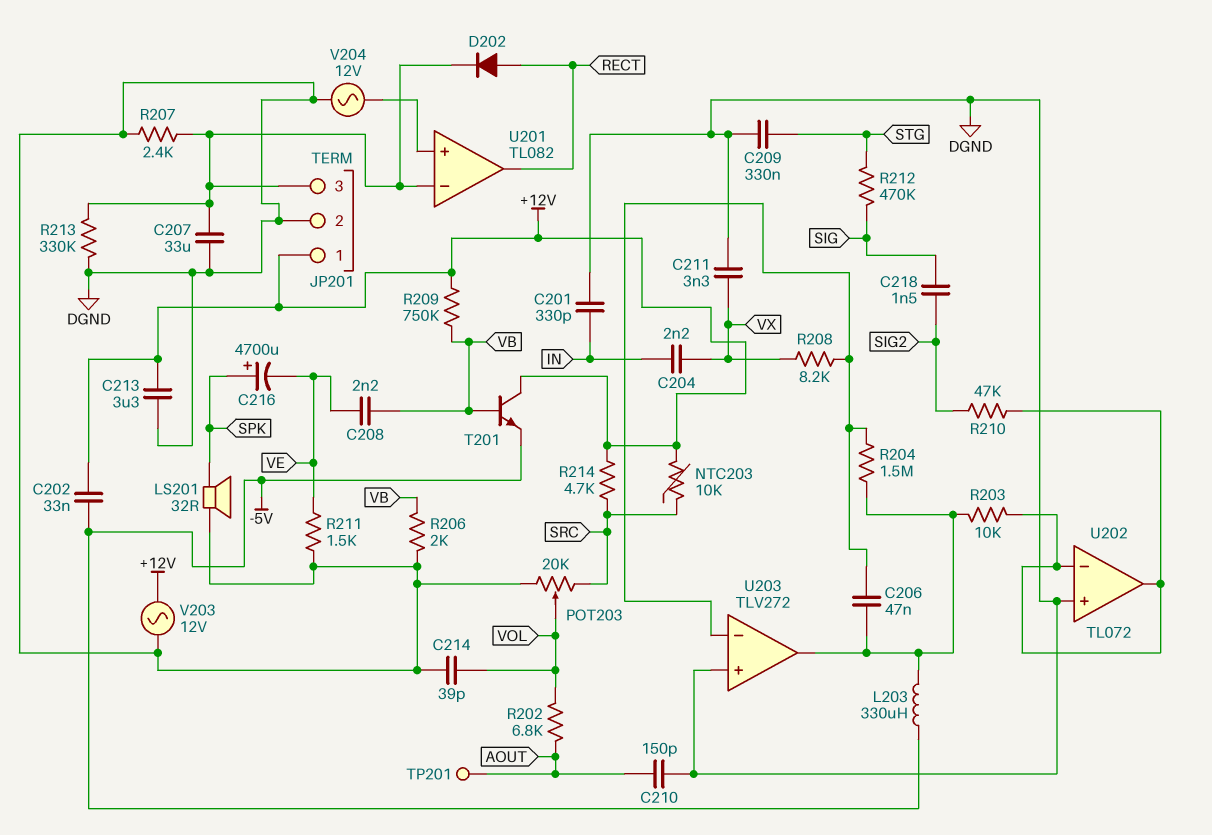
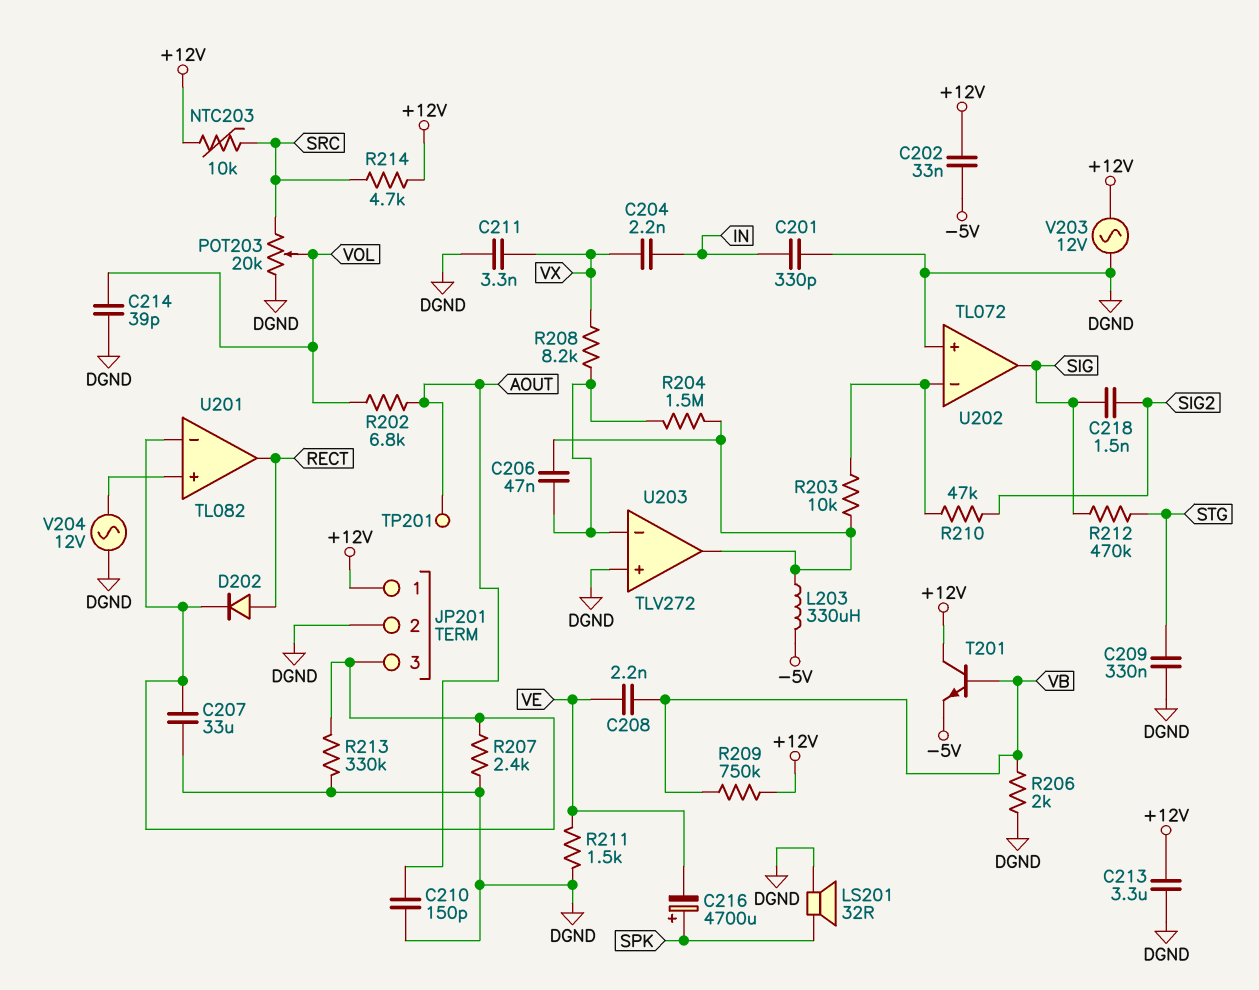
U202 pin out: U202/in- -> SIG

